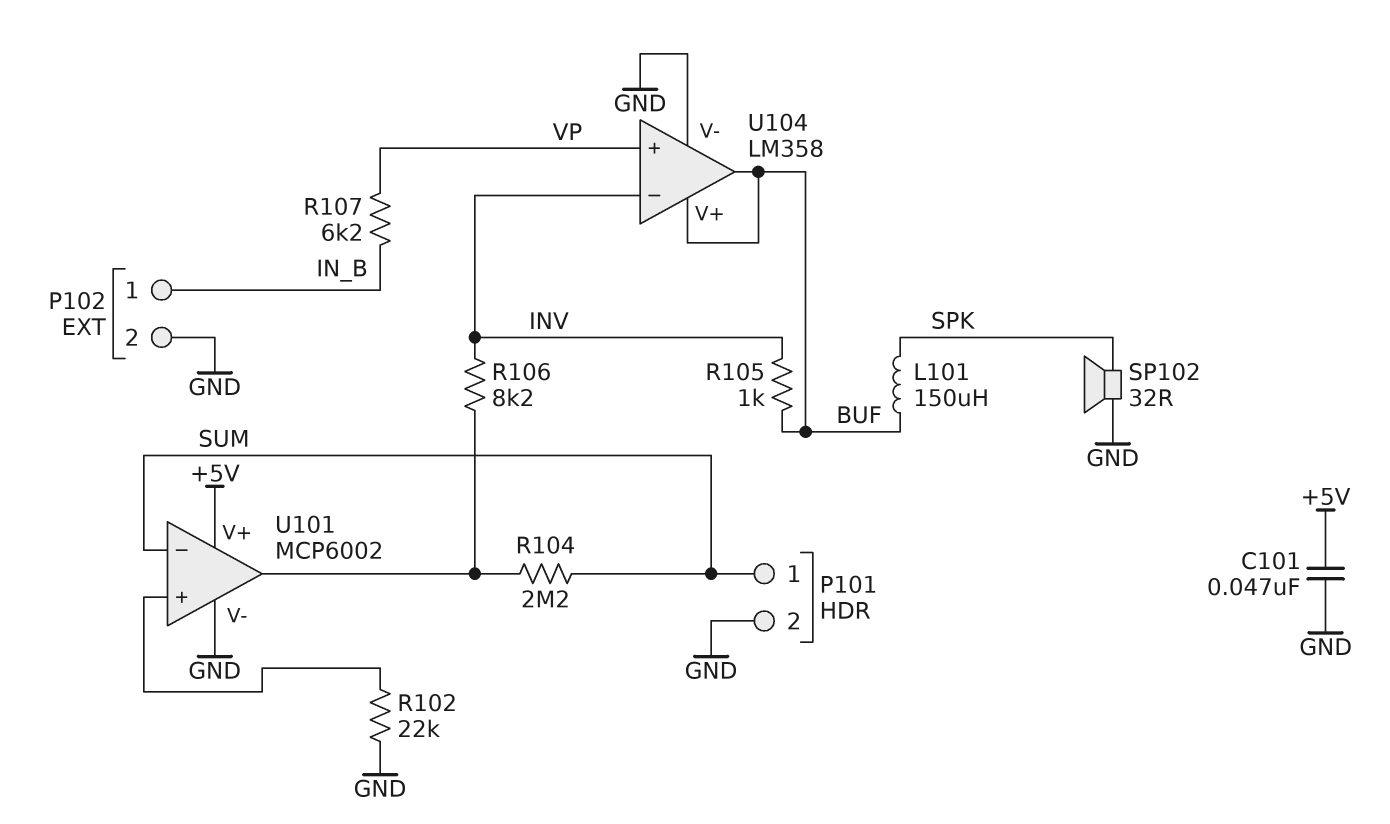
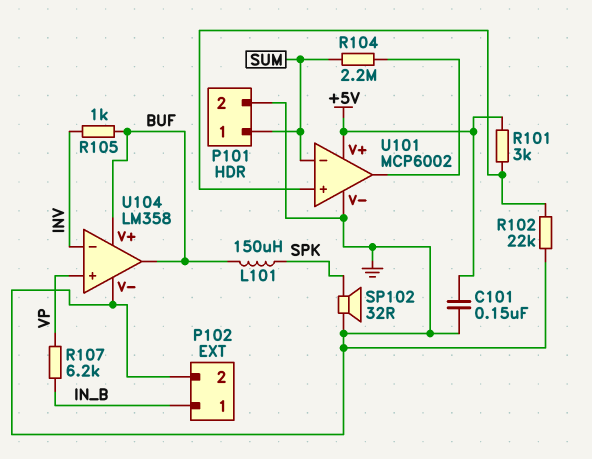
C101: 47nF (+5V, GND) -> 150nF (+5V, GND)
R101: none -> 3k (+5V, U101/in+)
R106: 8.2k (INV, U101/out) -> none

